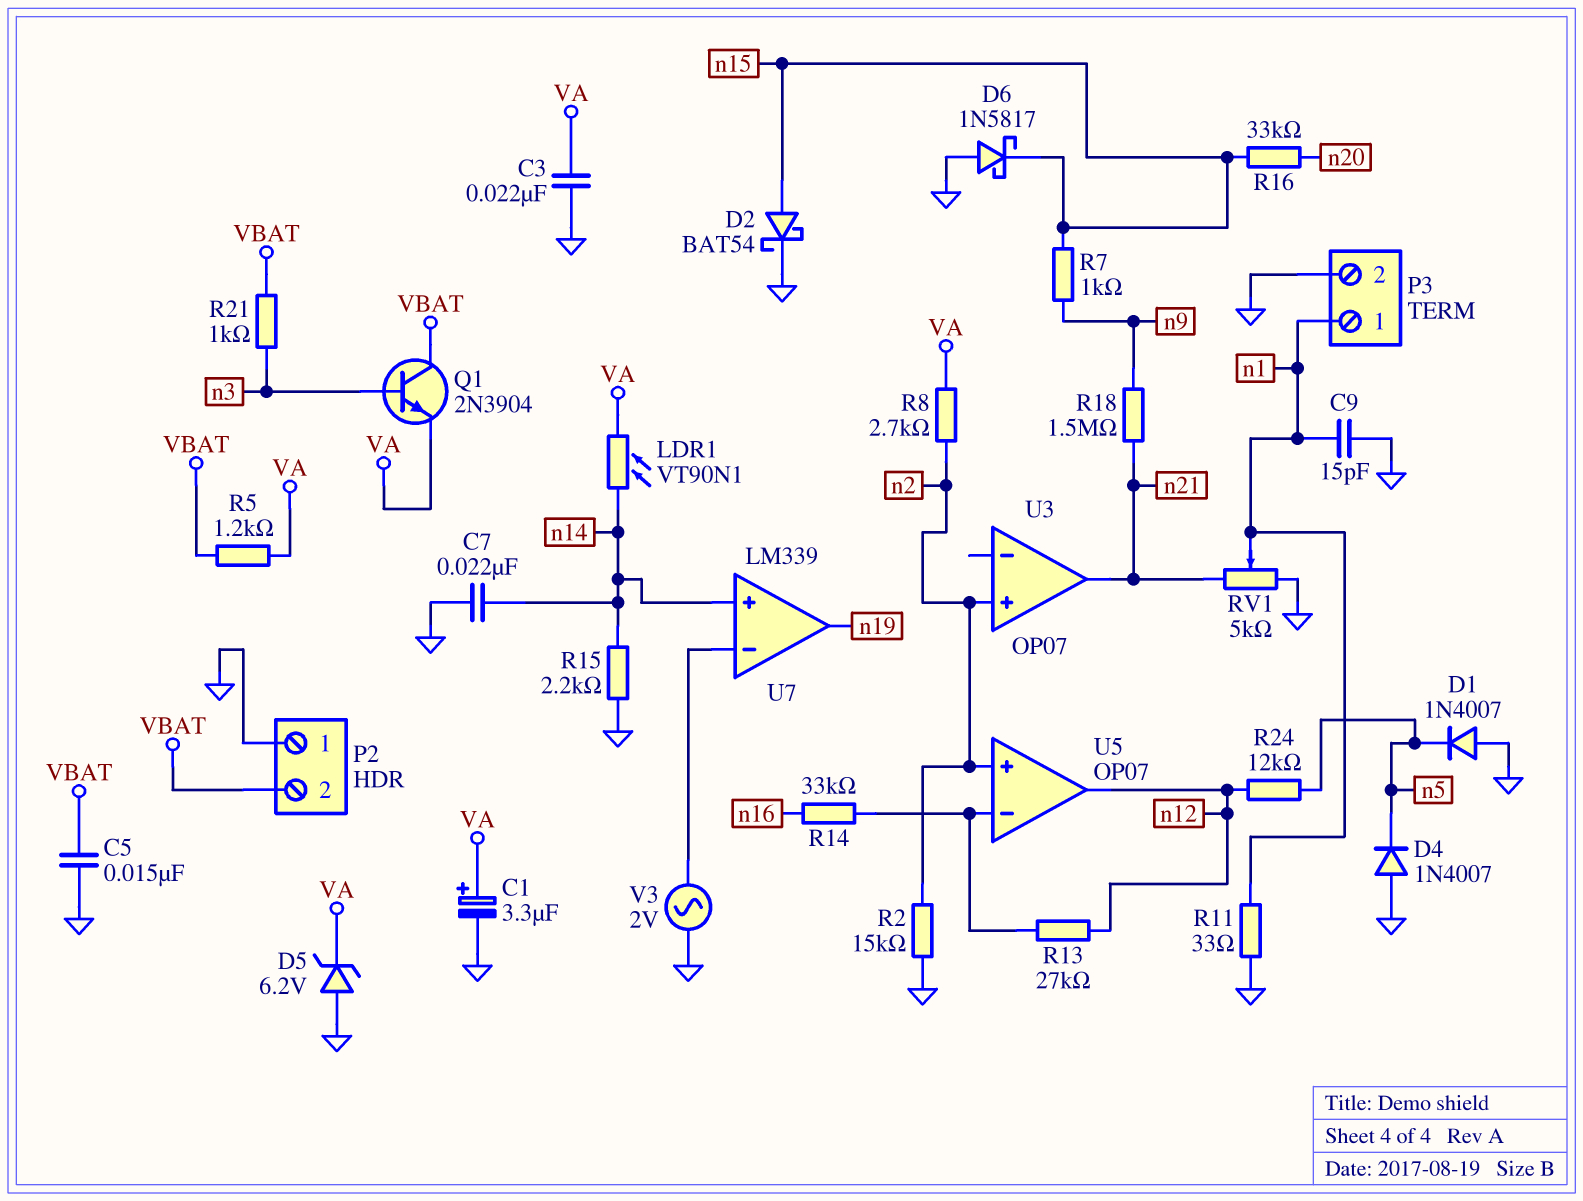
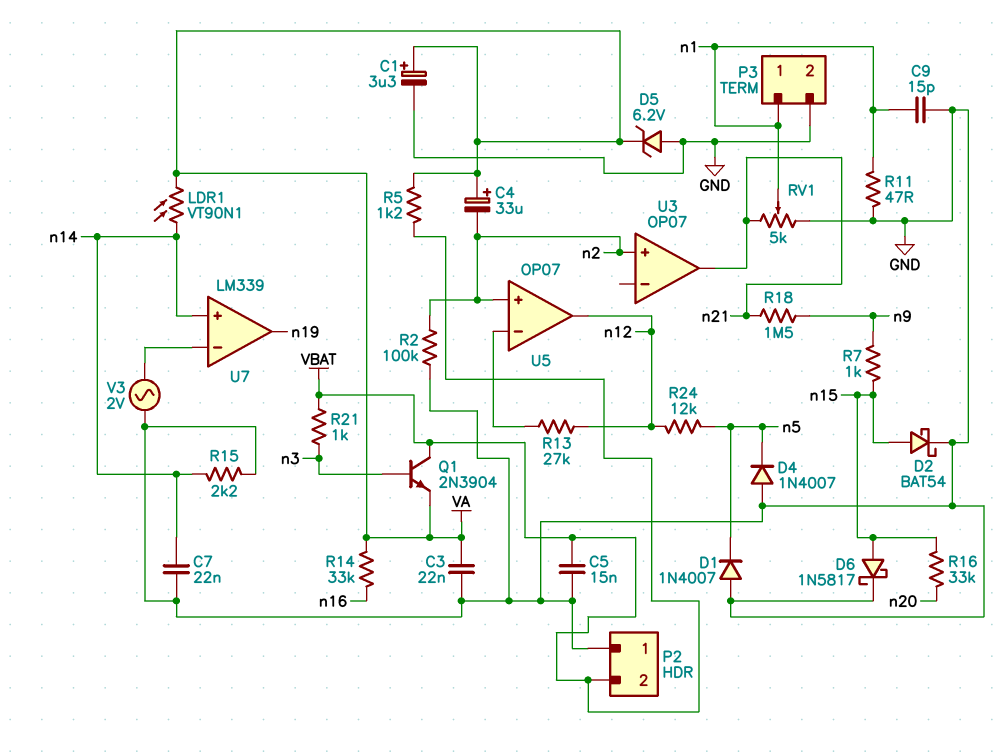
C4: none -> 33uF (plus VA, minus n2)
D6: schottky 1N5817 (A GND, K n15) -> schottky 1N5817 (A n15, K GND)
R2: 15k (GND, n2) -> 100k (GND, n2)
R8: 2.7k (VA, n2) -> none
R11: 33 (GND, n1) -> 47 (GND, n1)
R14: 33k (U5/in-, n16) -> 33k (VA, n16)

